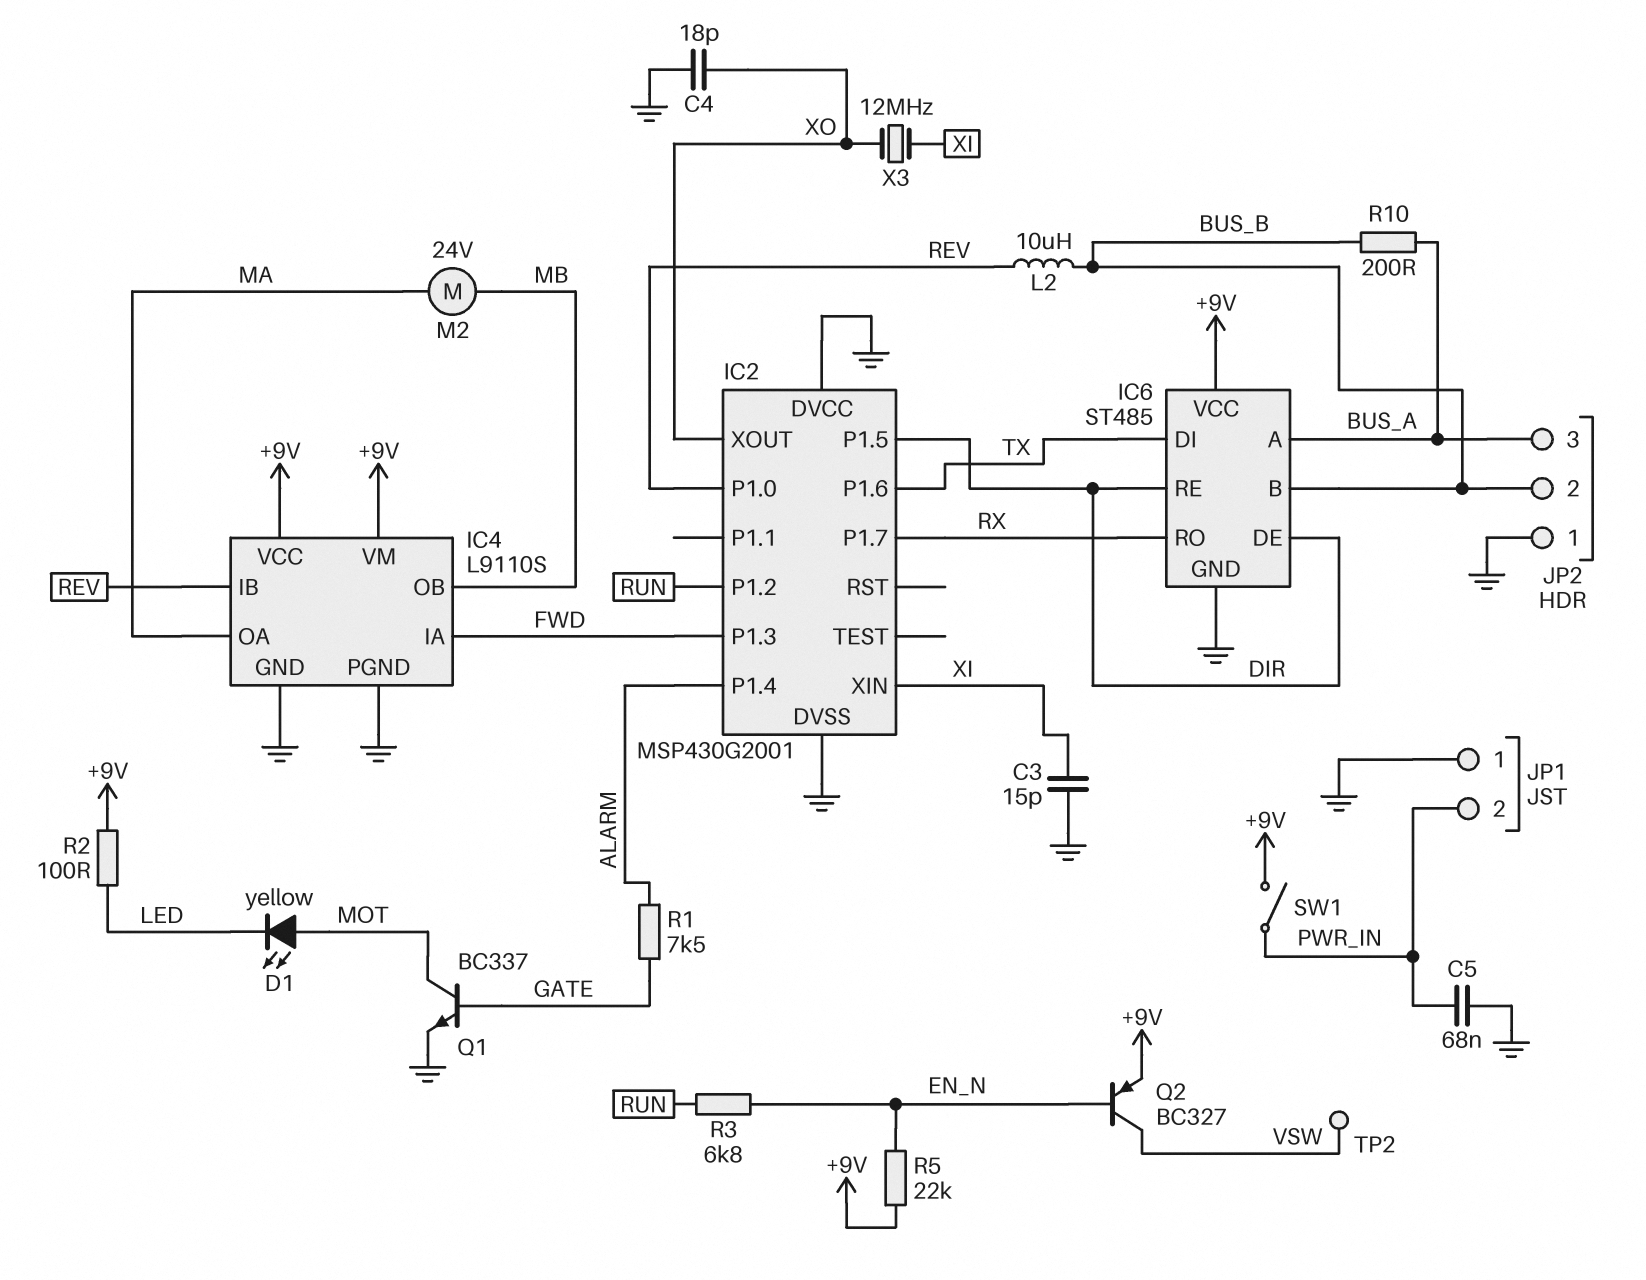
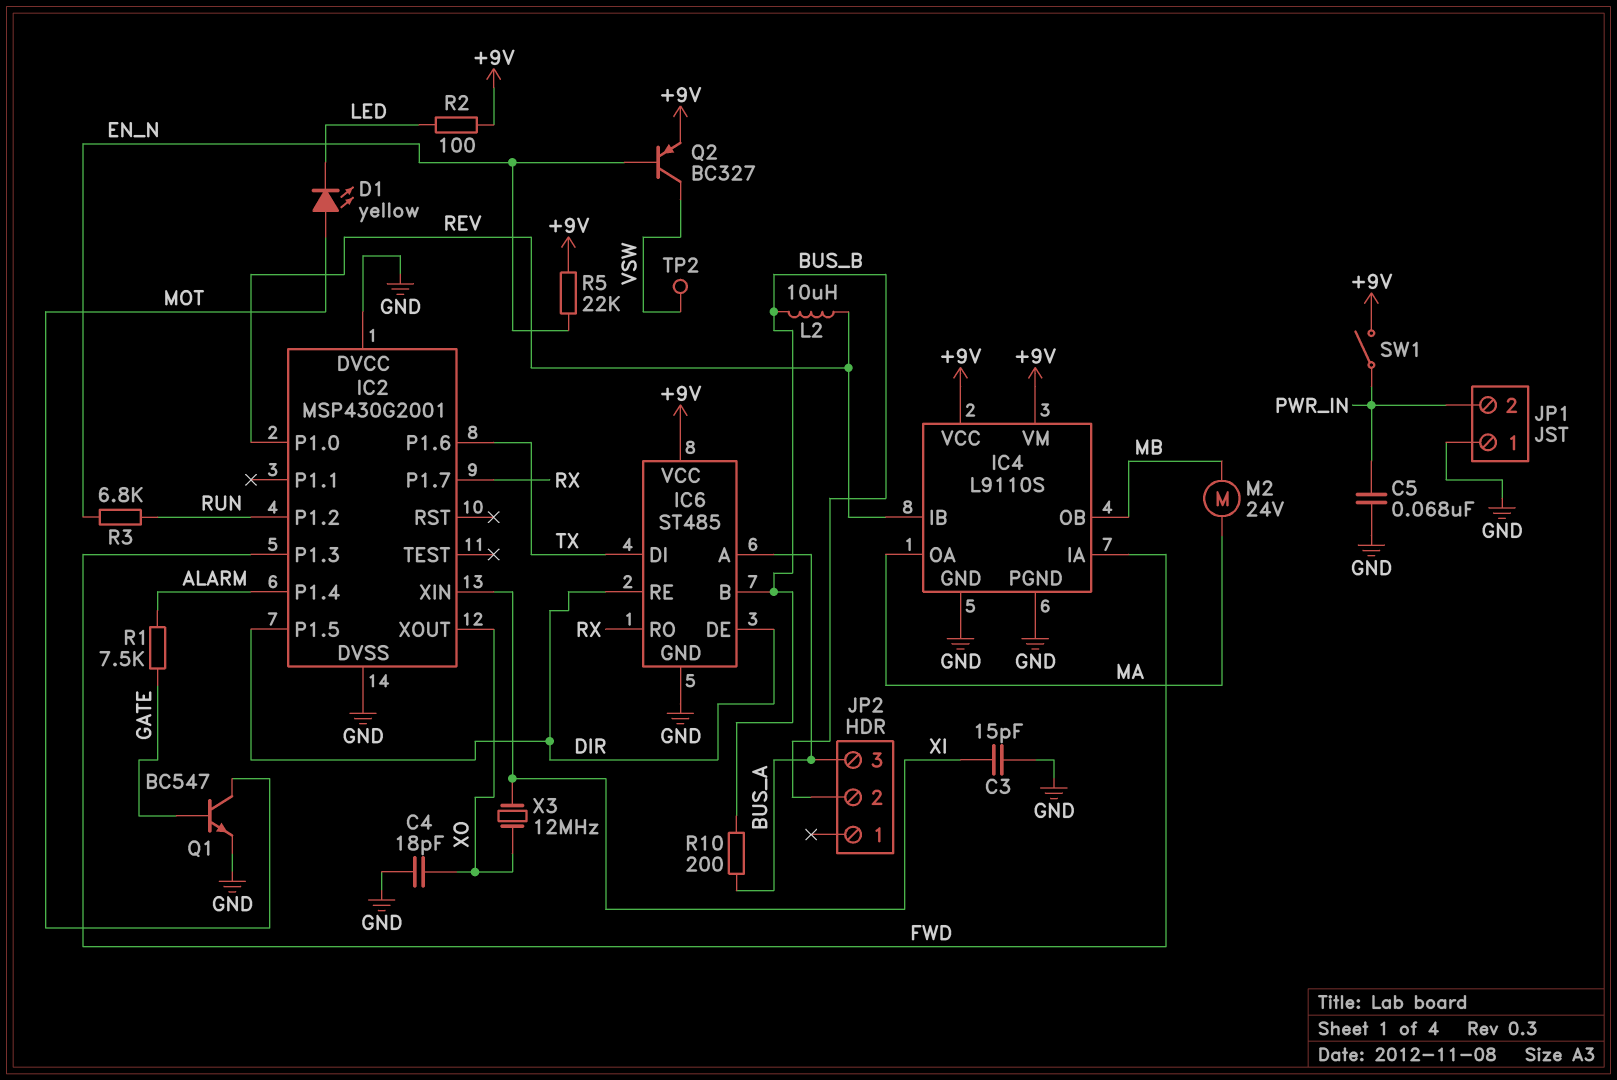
JP2 pin 1: GND -> none
Q1: NPN BC337 (B GATE, C MOT, E GND) -> NPN BC547 (B GATE, C MOT, E GND)

